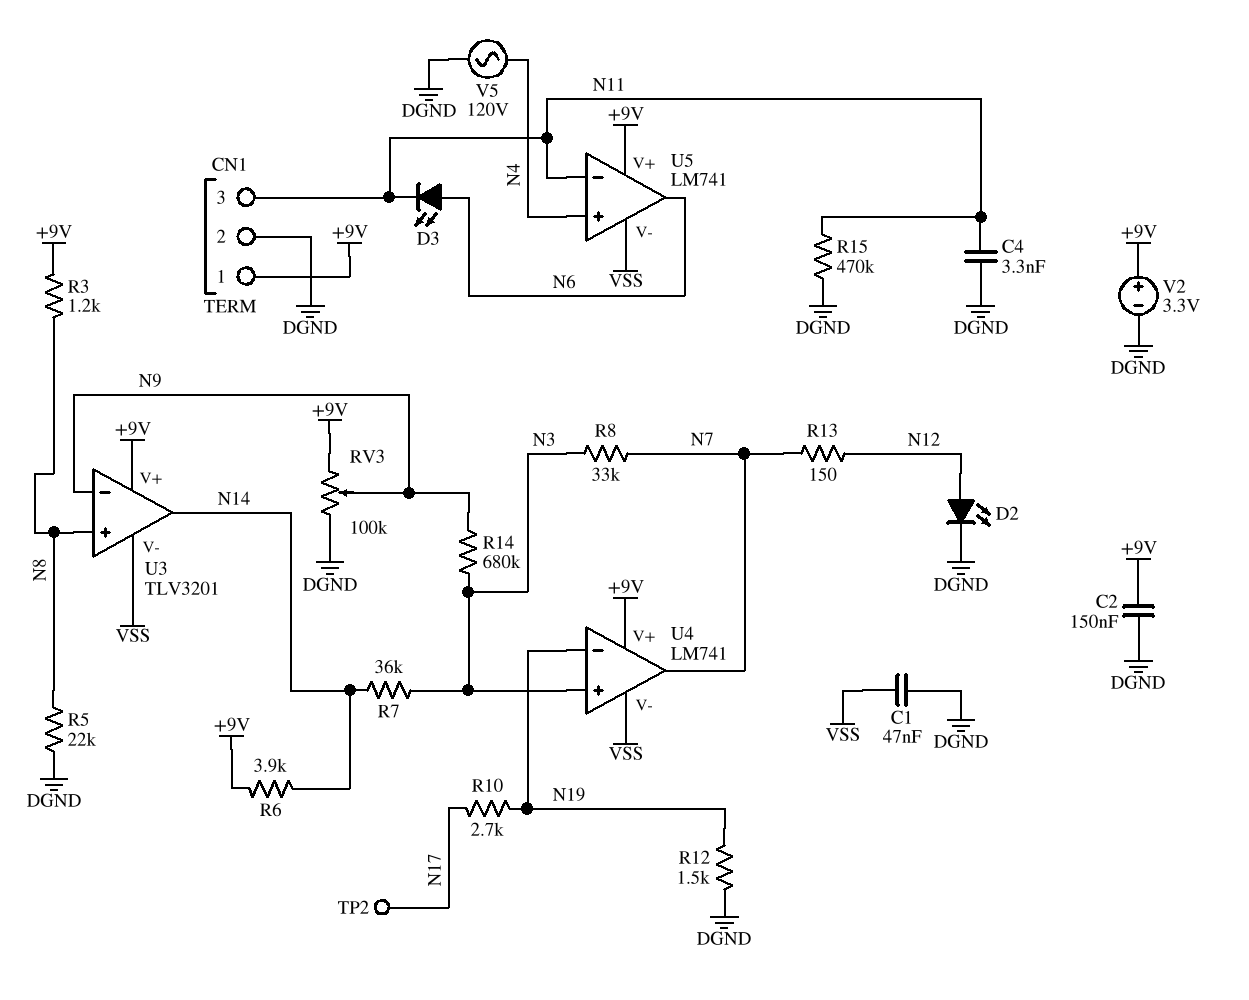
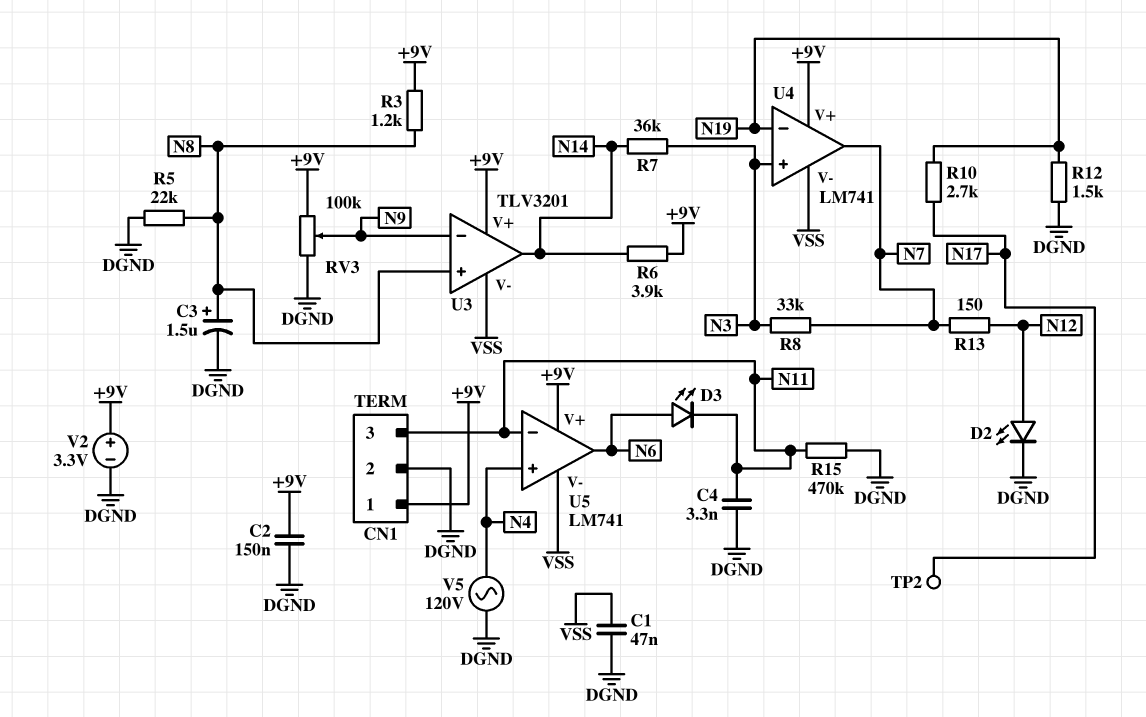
C3: none -> 1.5uF (plus N8, minus DGND)
R14: 680k (N3, N9) -> none

